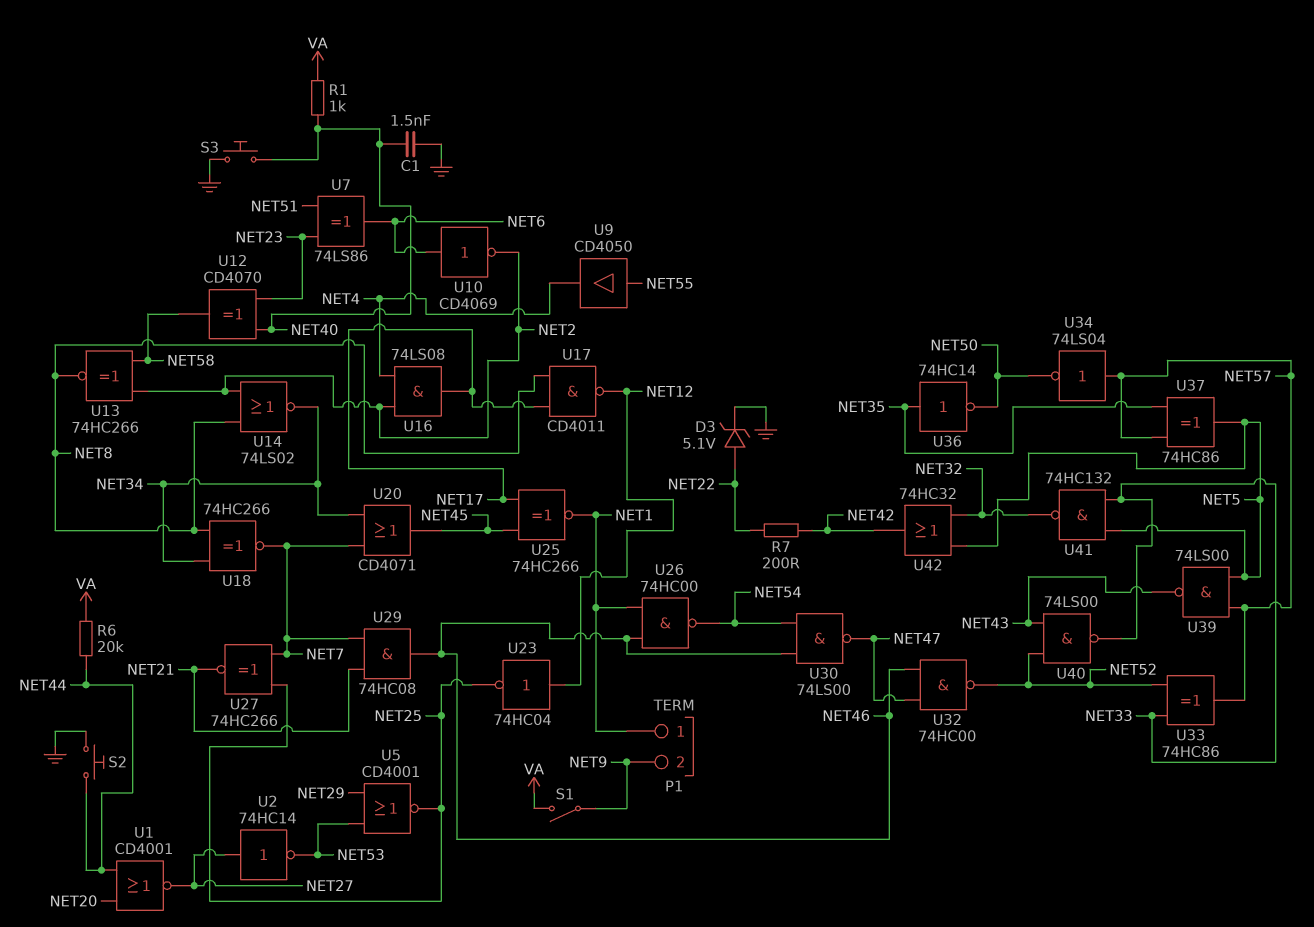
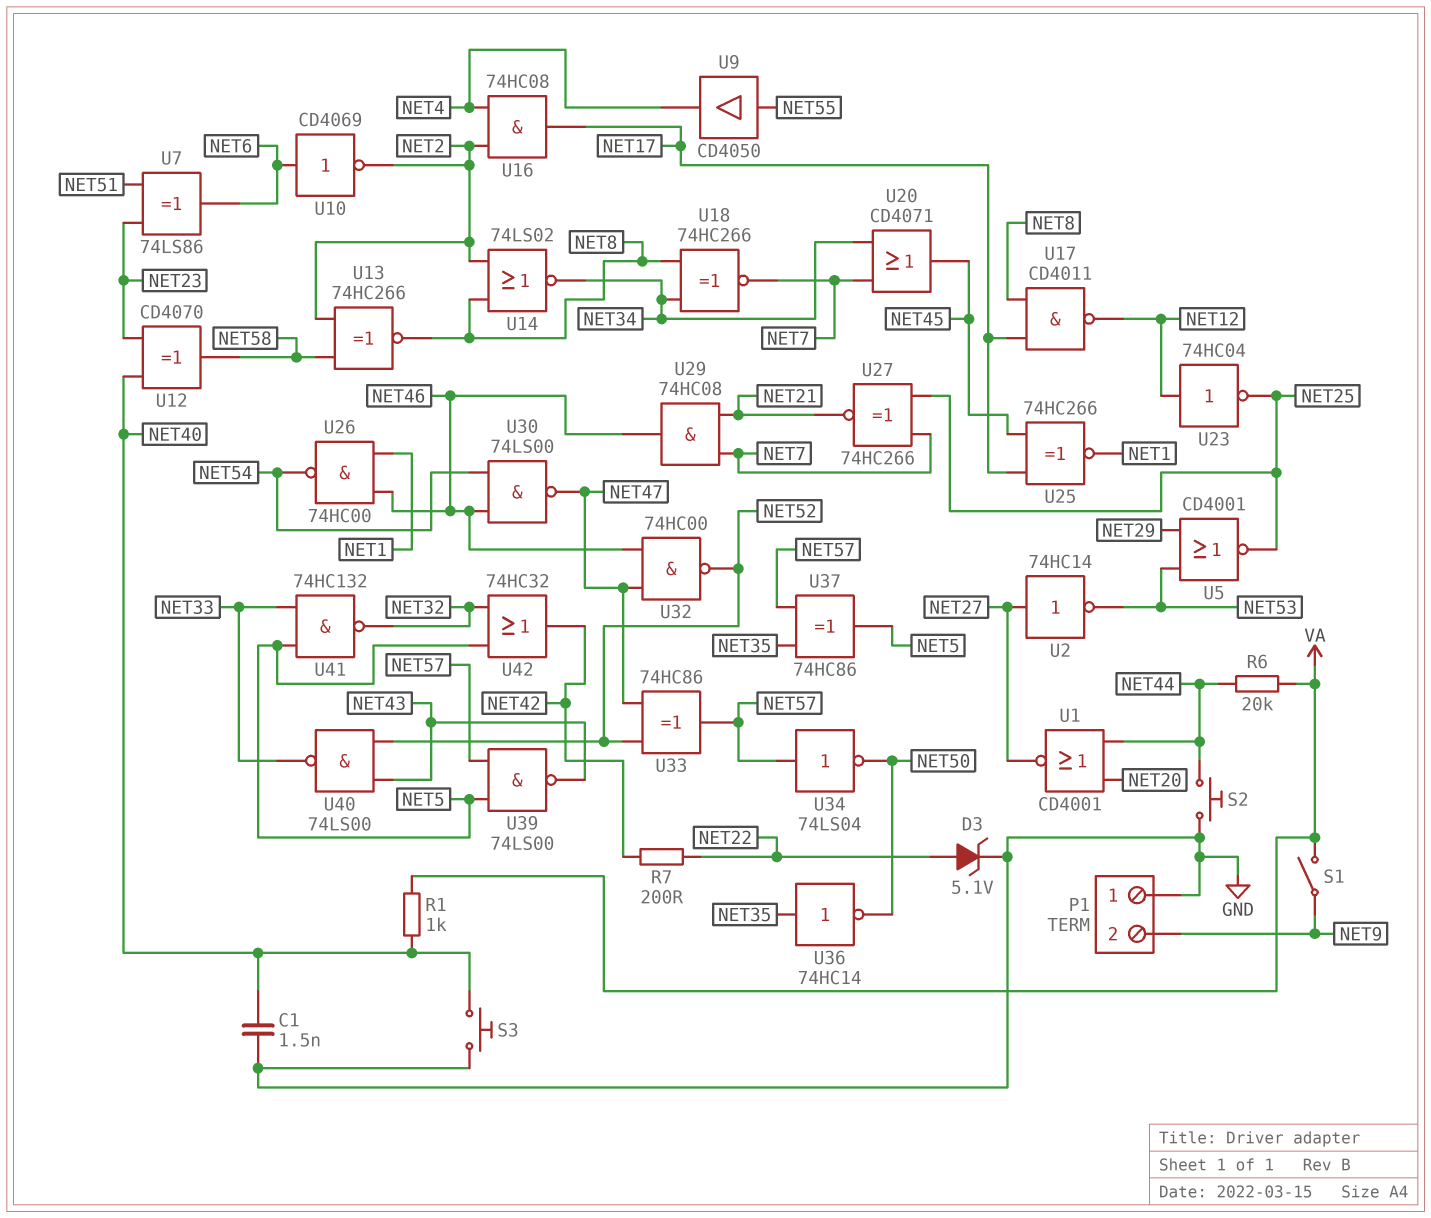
P1 pin 1: NET1 -> GND
U16: AND 74LS08 (in NET2, in NET4, out NET17) -> AND 74HC08 (in NET2, in NET4, out NET17)
U33: XOR 74HC86 (in NET33, in NET52, out NET57) -> XOR 74HC86 (in NET47, in NET52, out NET57)

